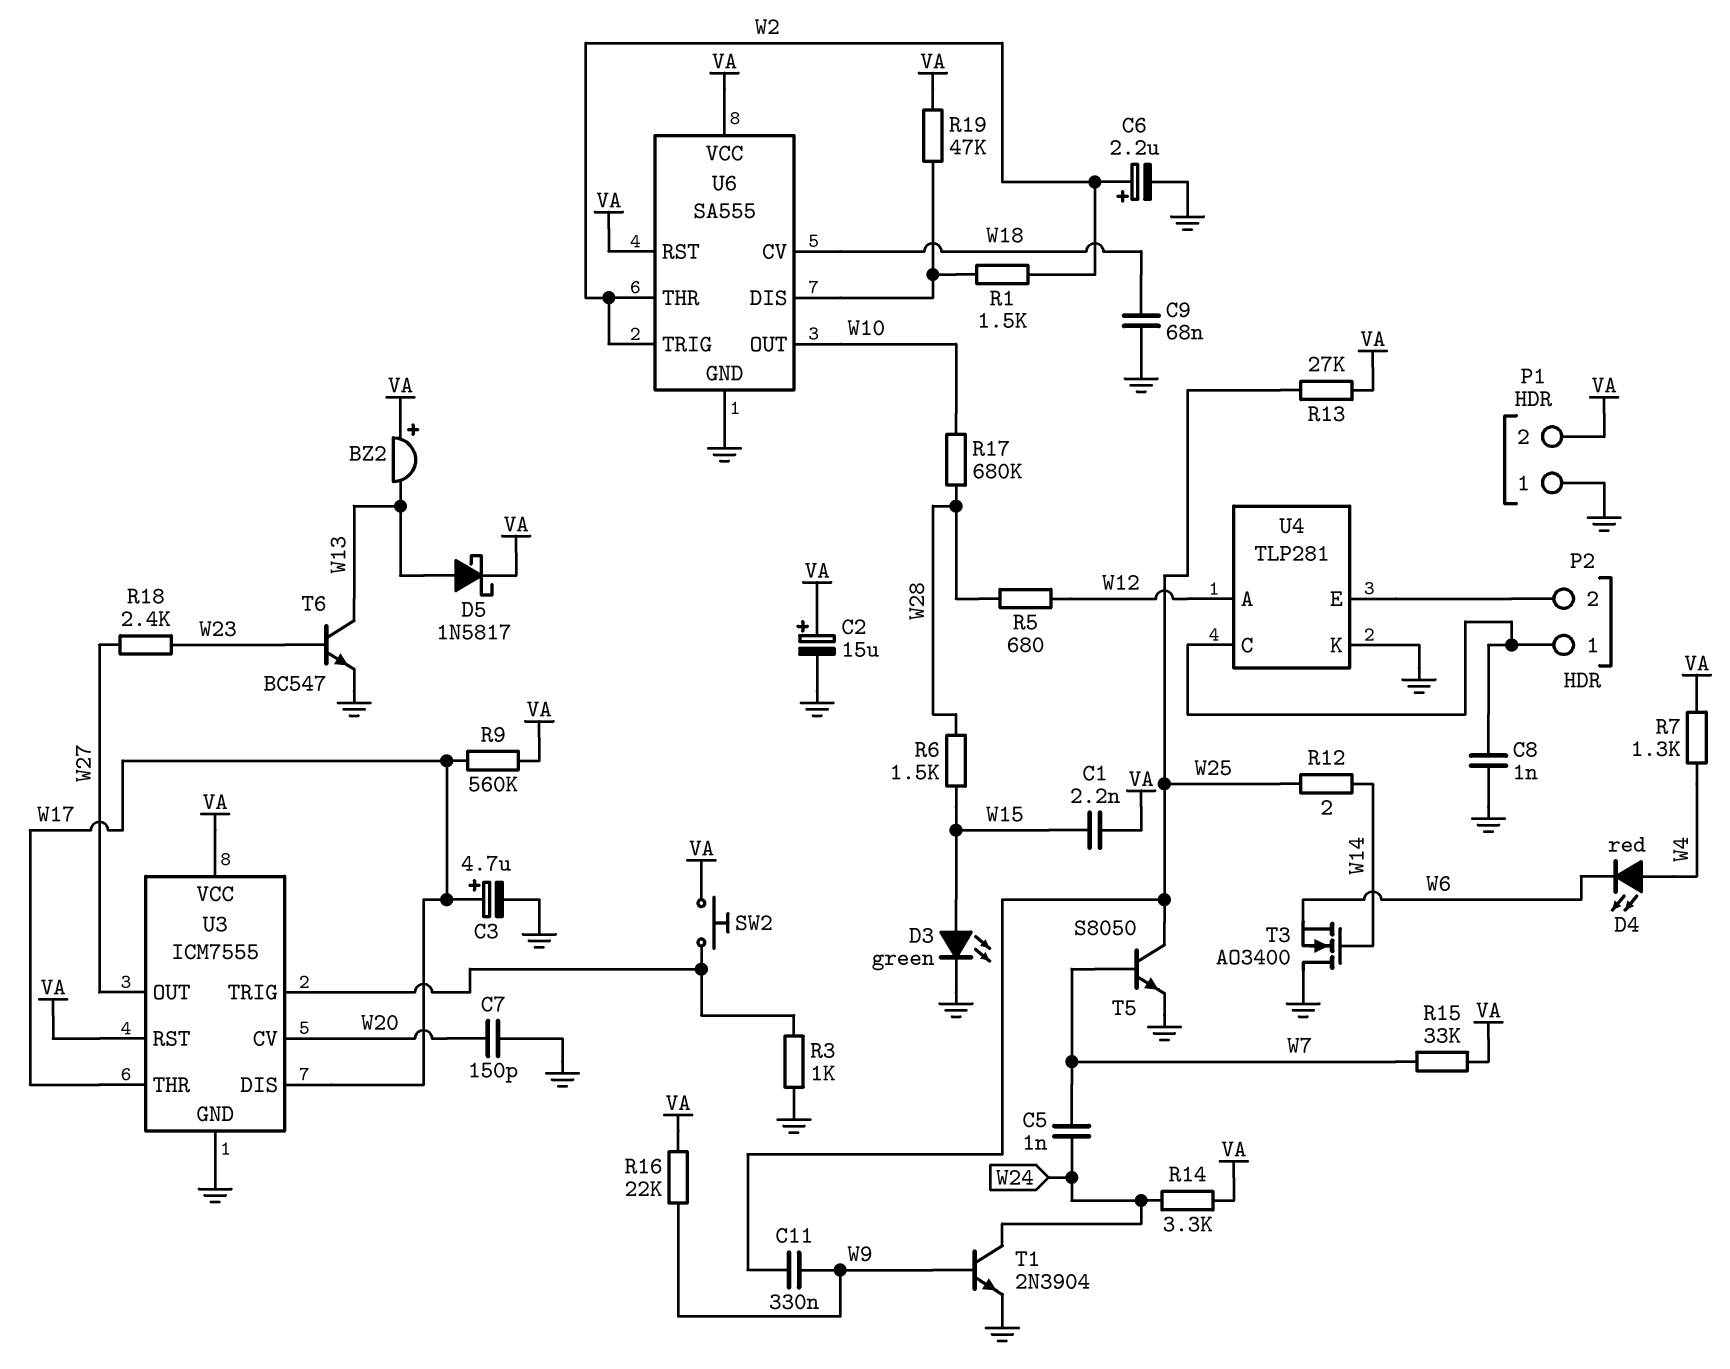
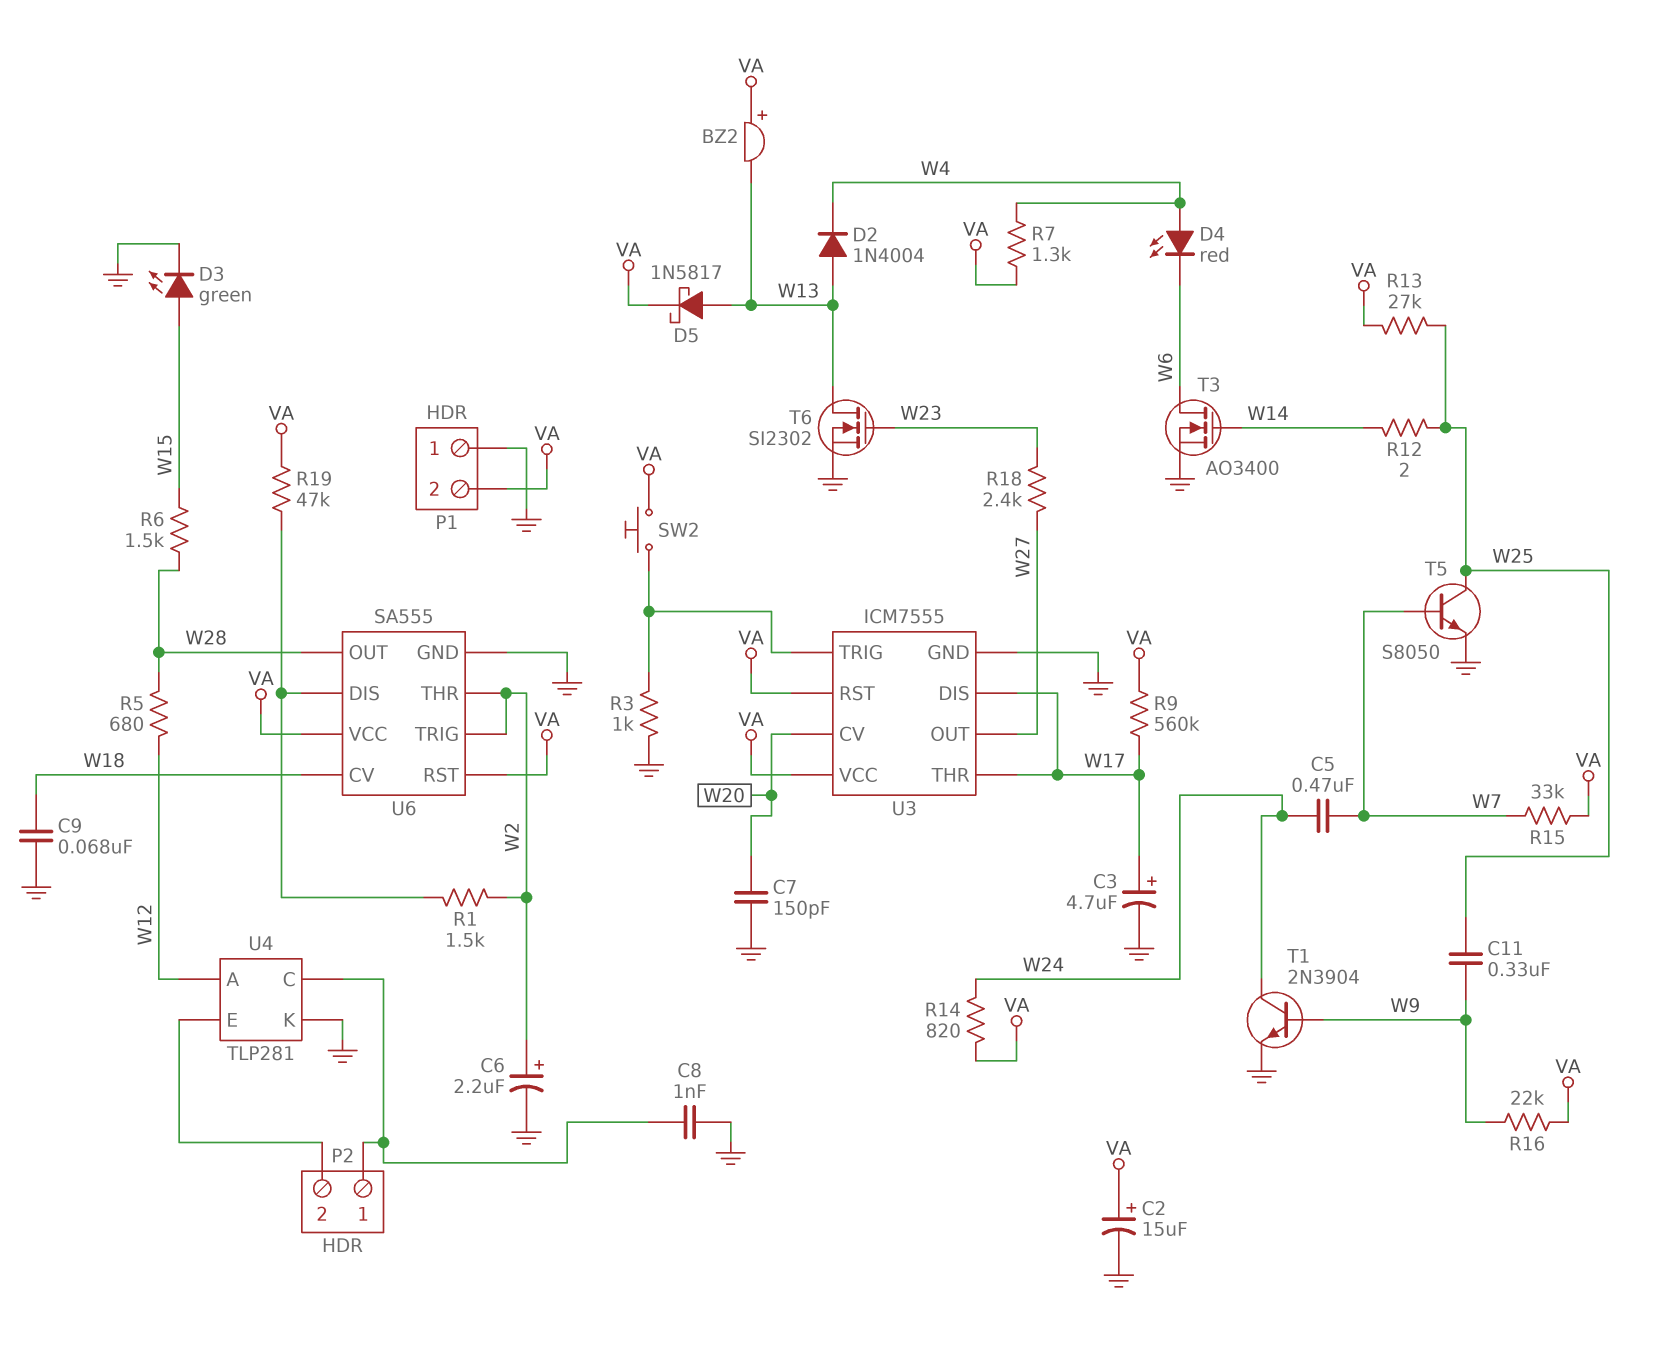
C1: 2.2nF (VA, W15) -> none
C5: 1nF (W7, W24) -> 470nF (W7, W24)
D2: none -> diode 1N4004 (A W13, K W4)
R14: 3.3k (VA, W24) -> 820 (VA, W24)
R17: 680k (W10, W28) -> none
T3: NMOS AO3400 (G W14, D GND, S W6) -> NMOS AO3400 (G W14, D W6, S GND)
T6: NPN BC547 (B W23, C W13, E GND) -> NMOS SI2302 (G W23, D W13, S GND)
U6 pin OUT: W10 -> W28

